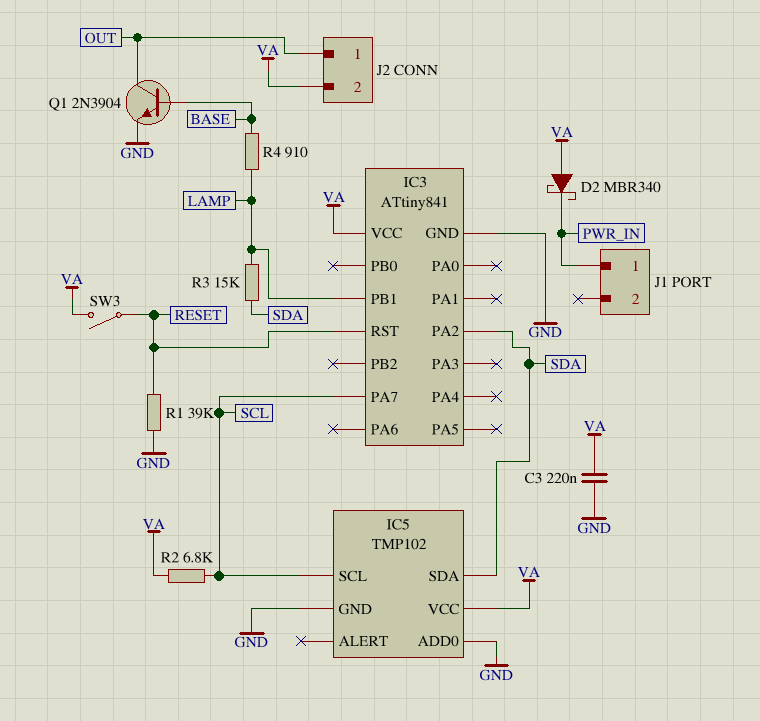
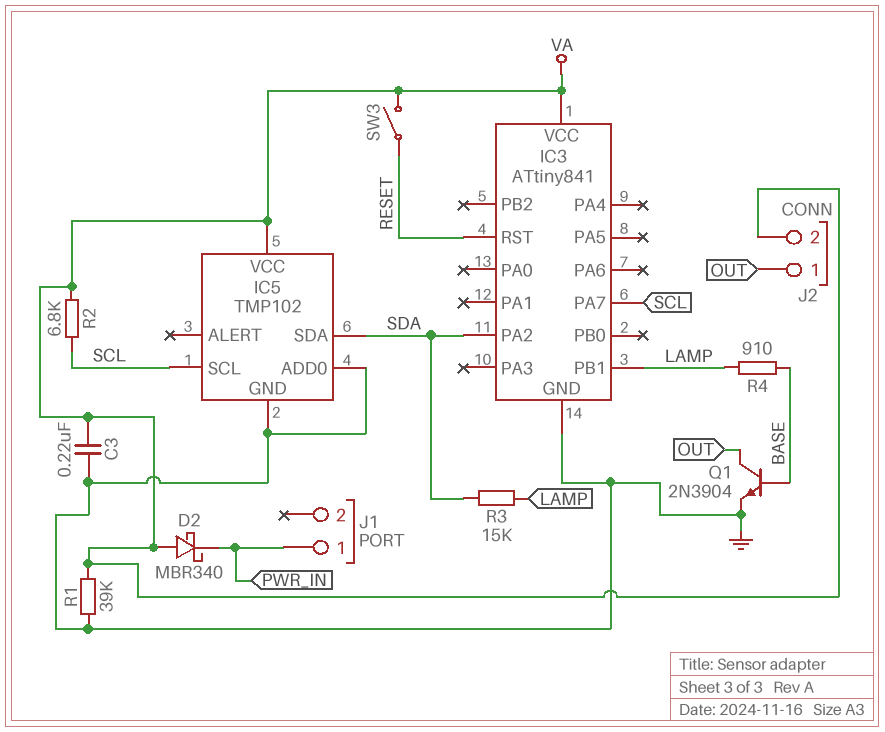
R1: 39k (GND, RESET) -> 39k (GND, VA)

